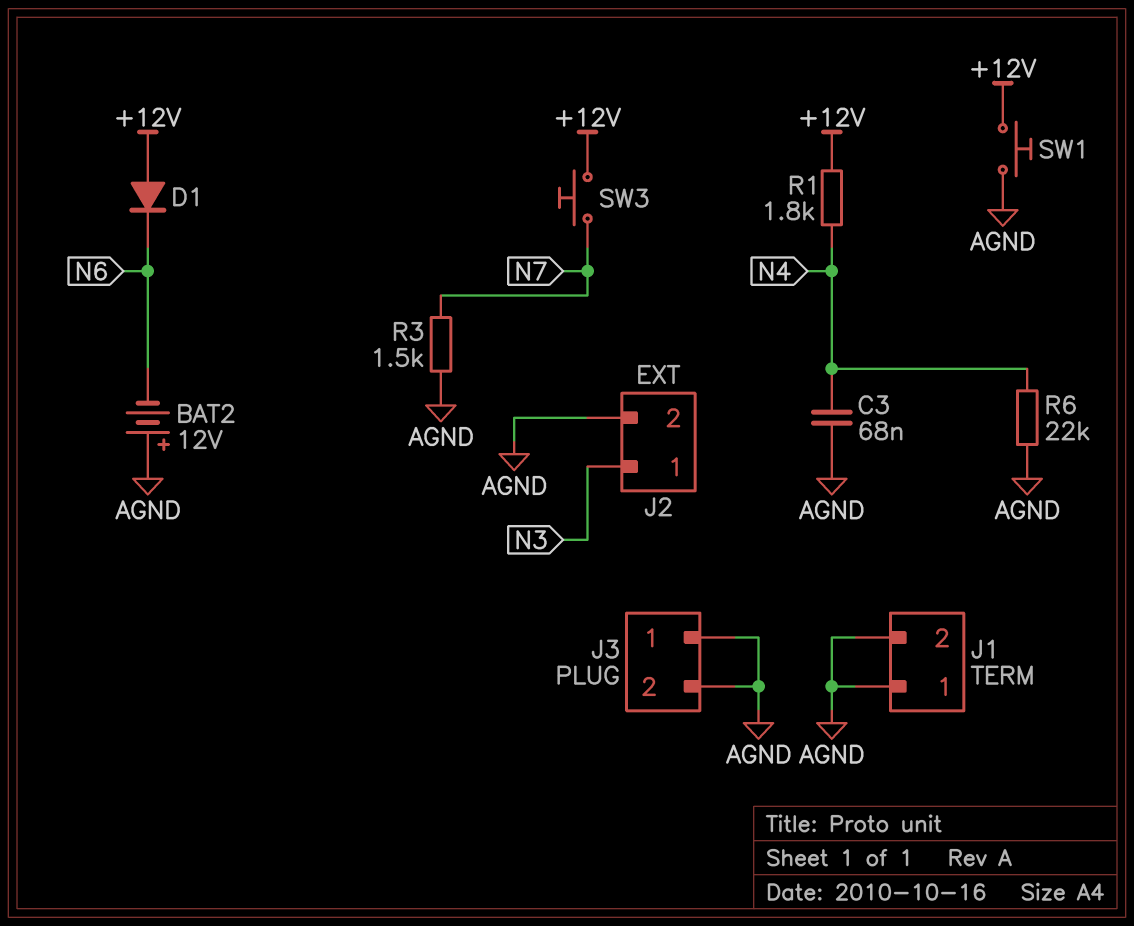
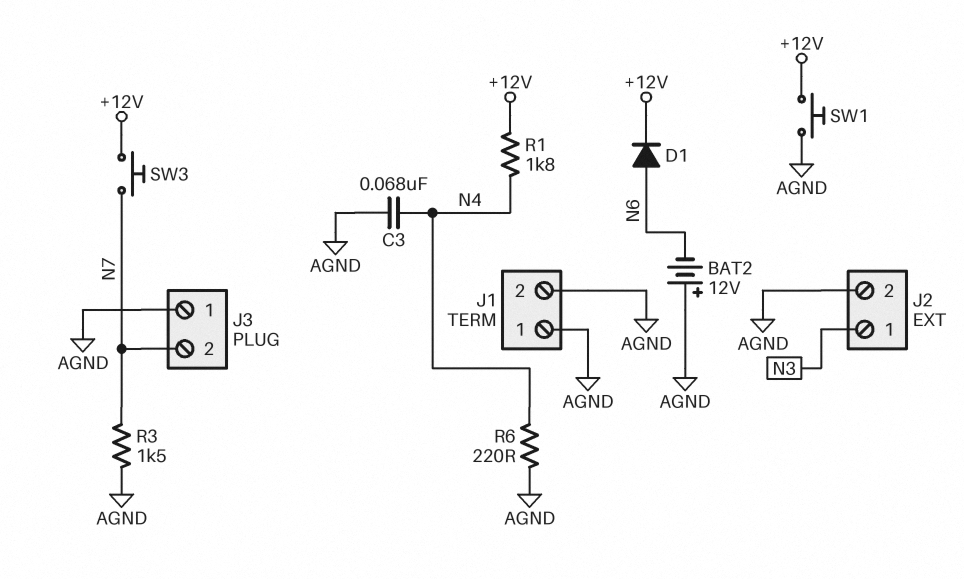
D1: diode (A +12V, K N6) -> diode (A N6, K +12V)
J3 pin 2: AGND -> N7
R6: 22k (AGND, N4) -> 220 (AGND, N4)

